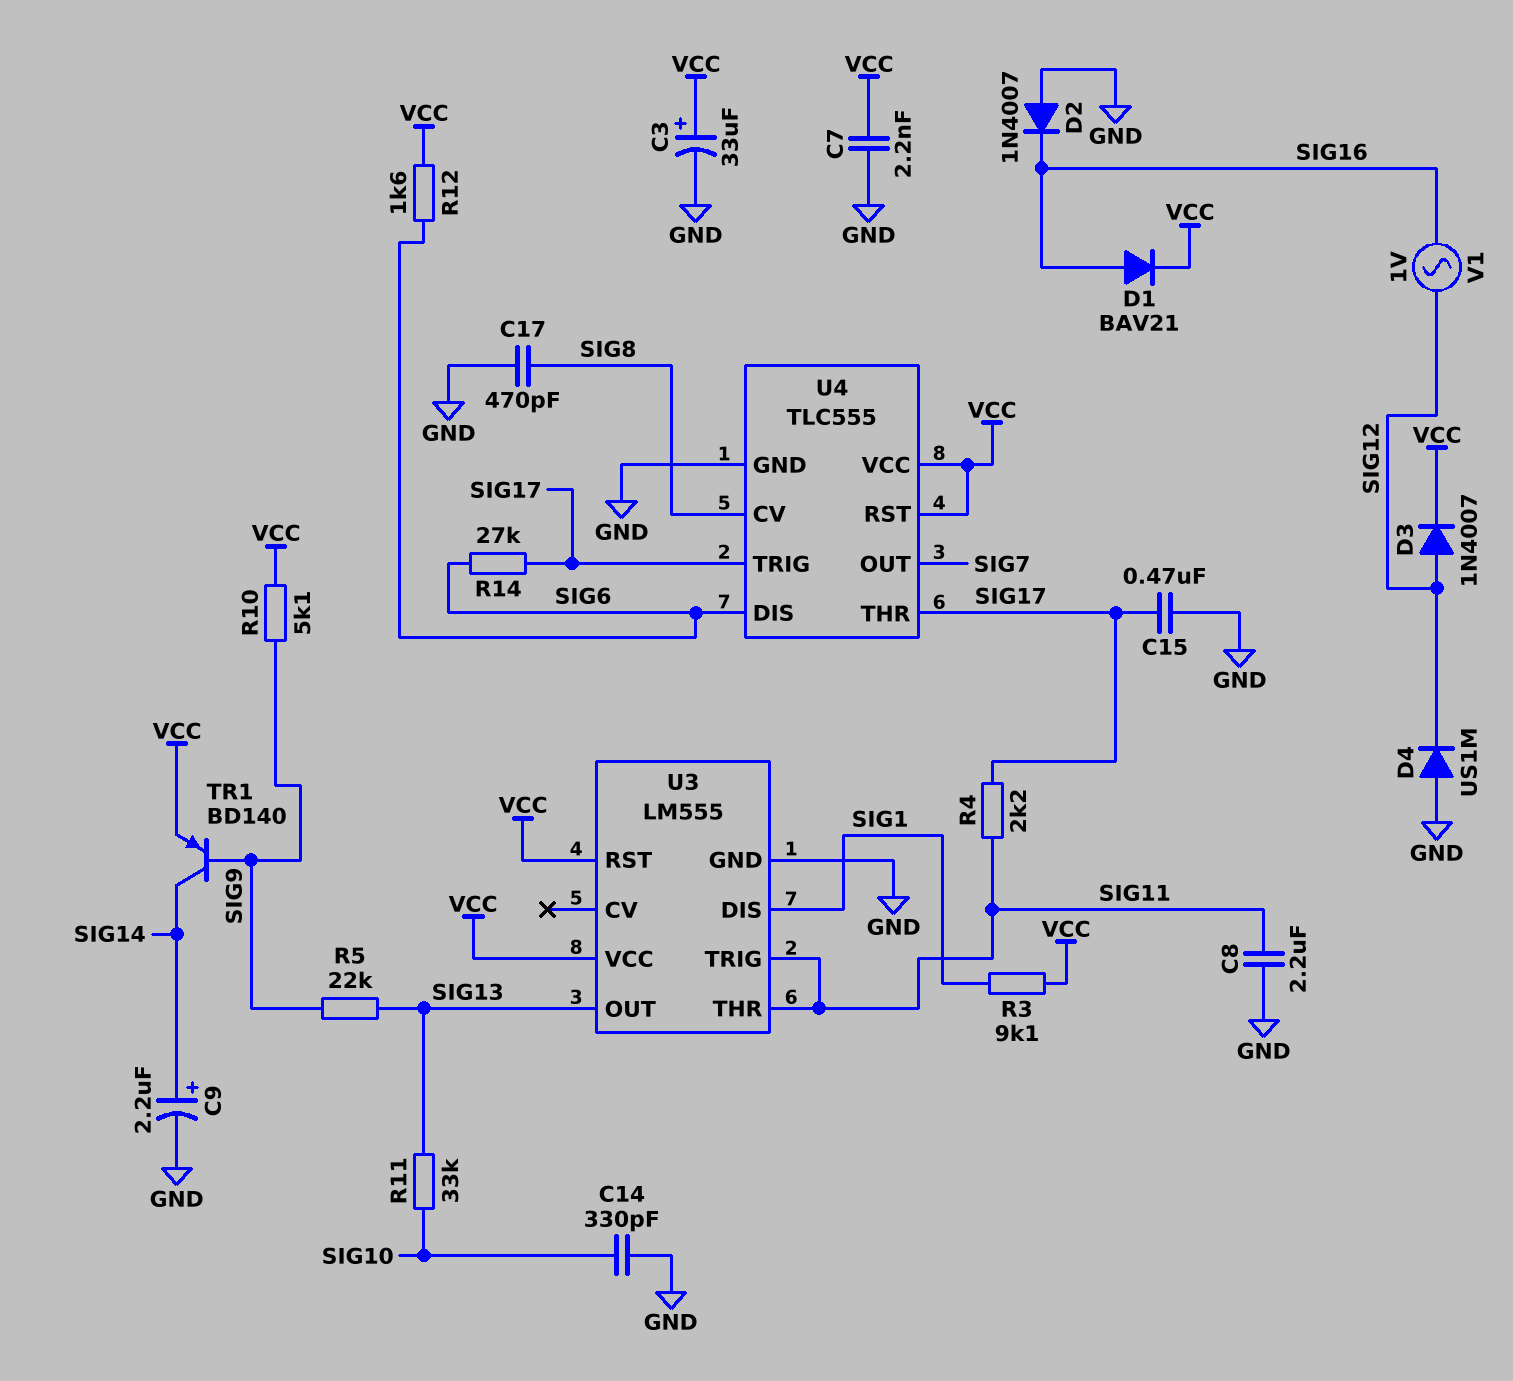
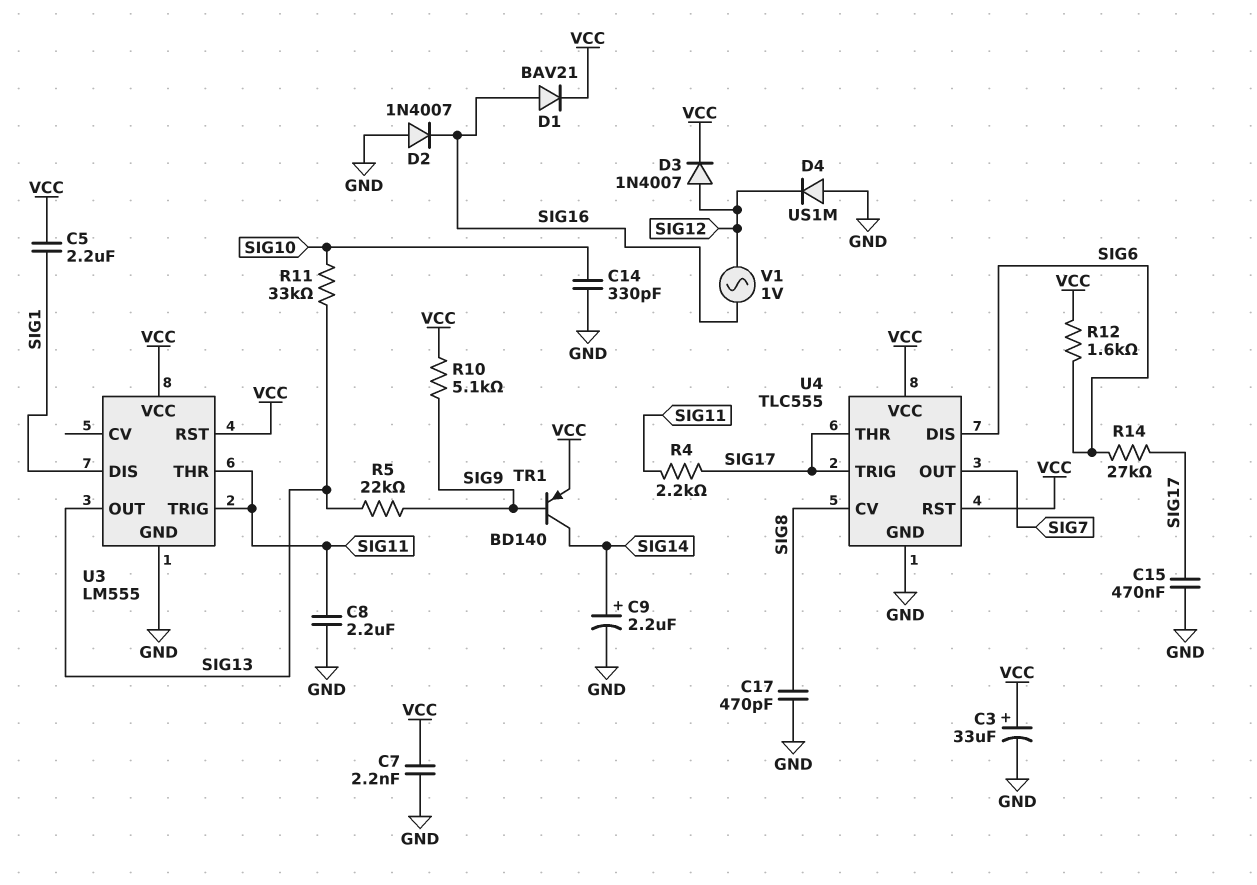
C5: none -> 2.2uF (SIG1, VCC)
R3: 9.1k (SIG1, VCC) -> none

